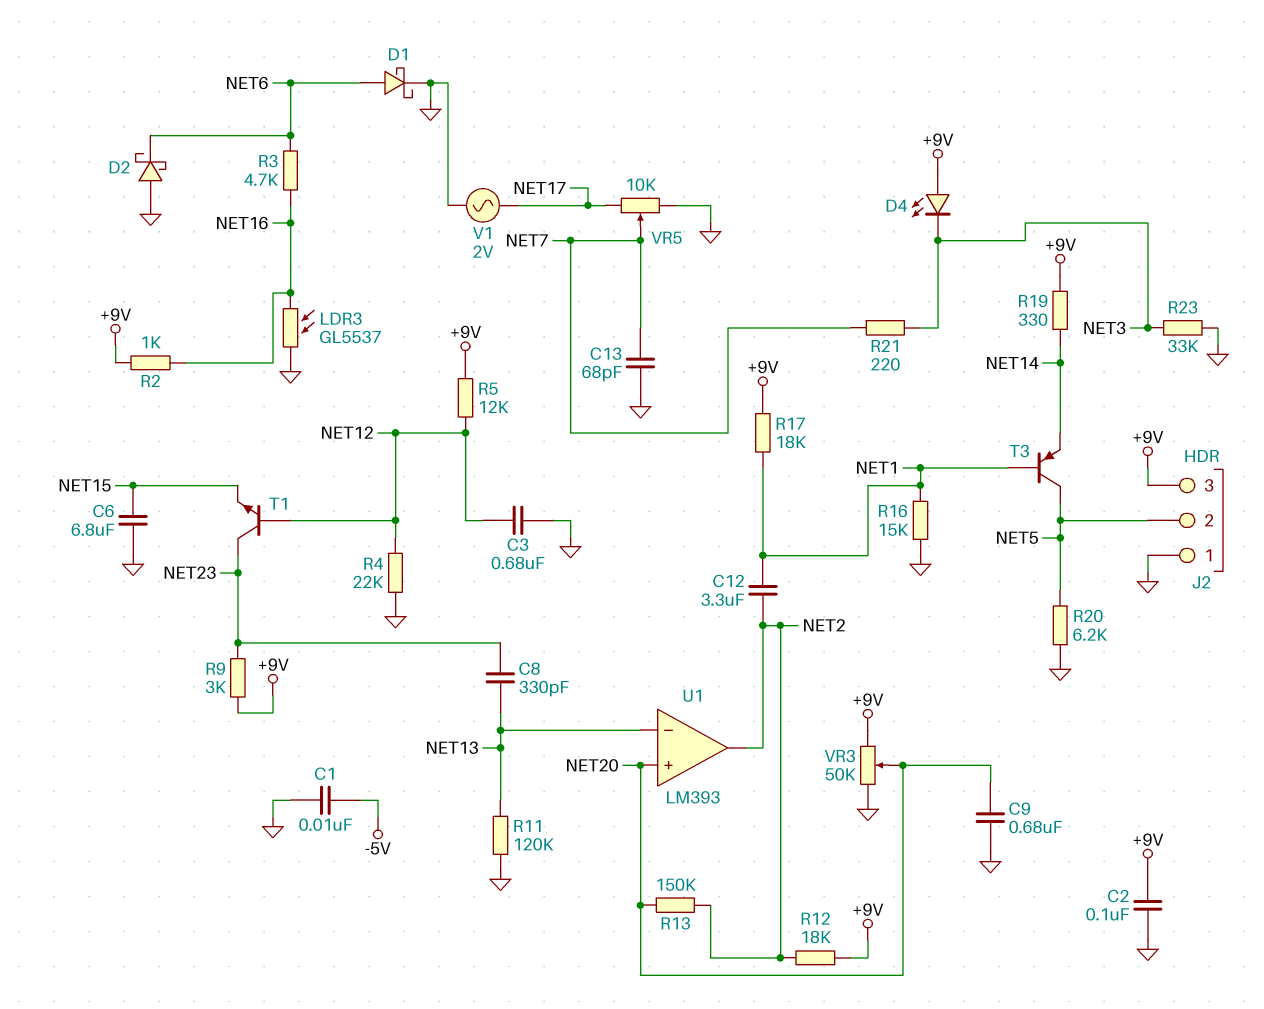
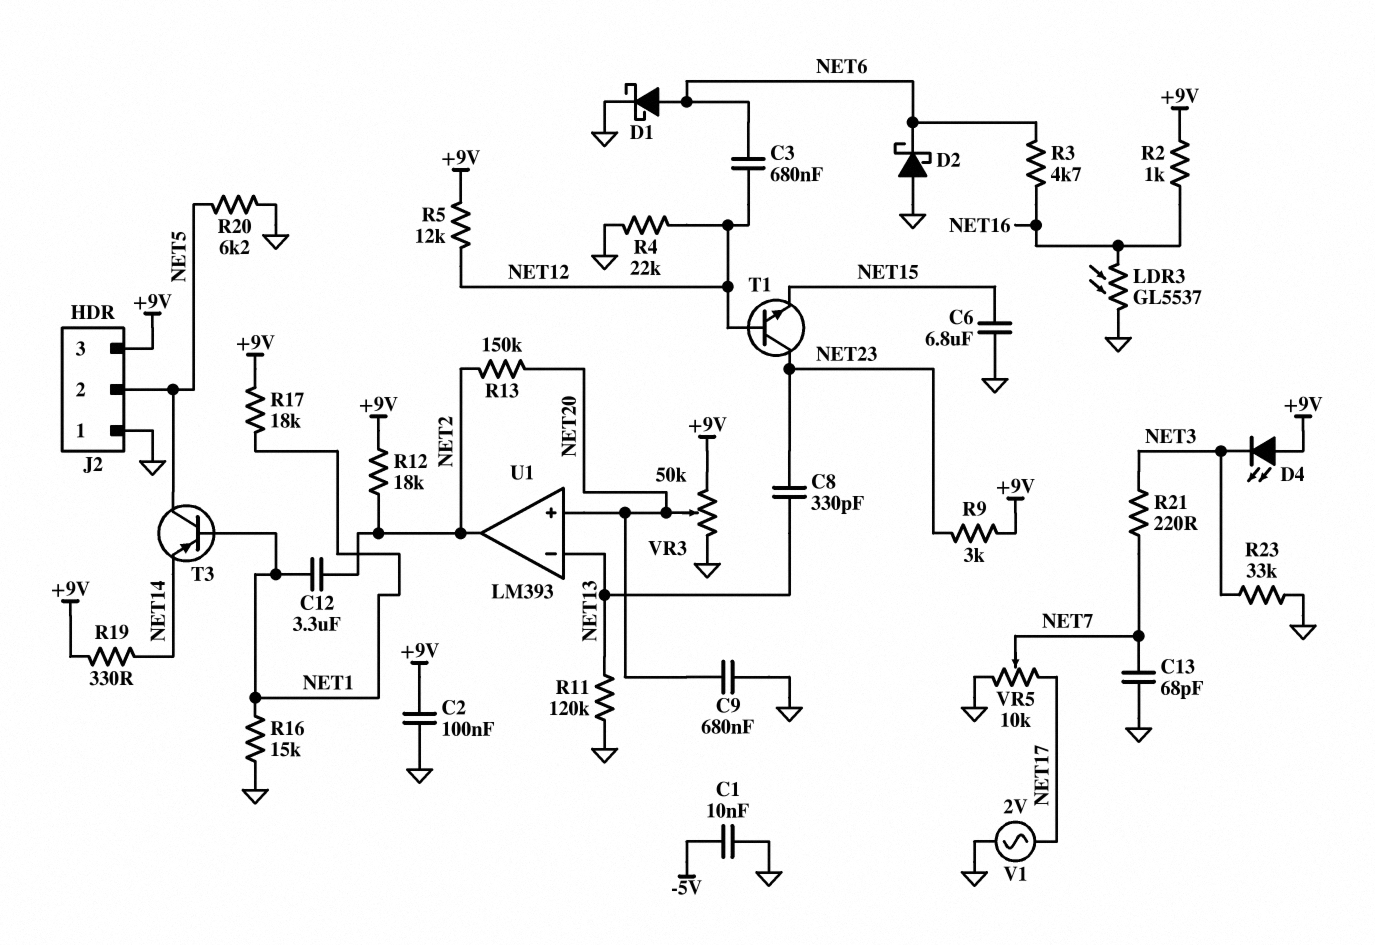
C3: 680nF (GND, NET12) -> 680nF (NET6, NET12)

